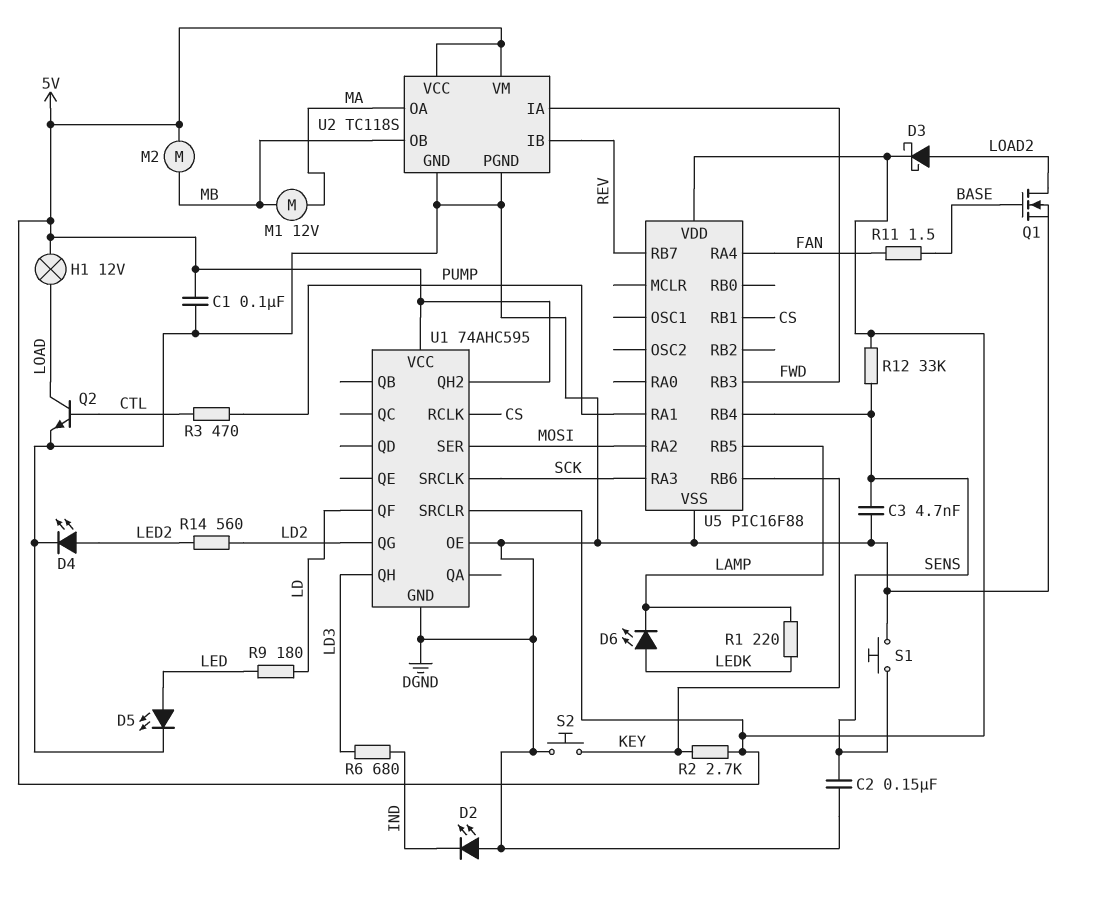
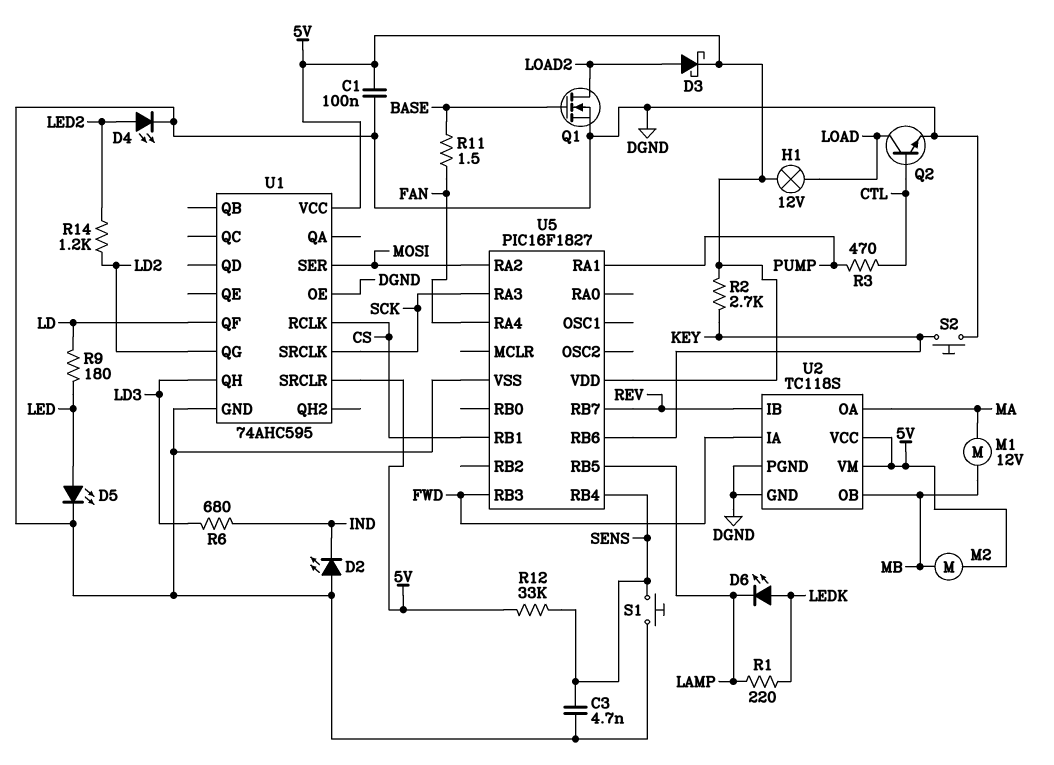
C2: 150nF (DGND, SENS) -> none
R14: 560 (LD2, LED2) -> 1.2k (LD2, LED2)
U1 pin QH2: 5V -> none
U5: PIC16F88 -> PIC16F1827

